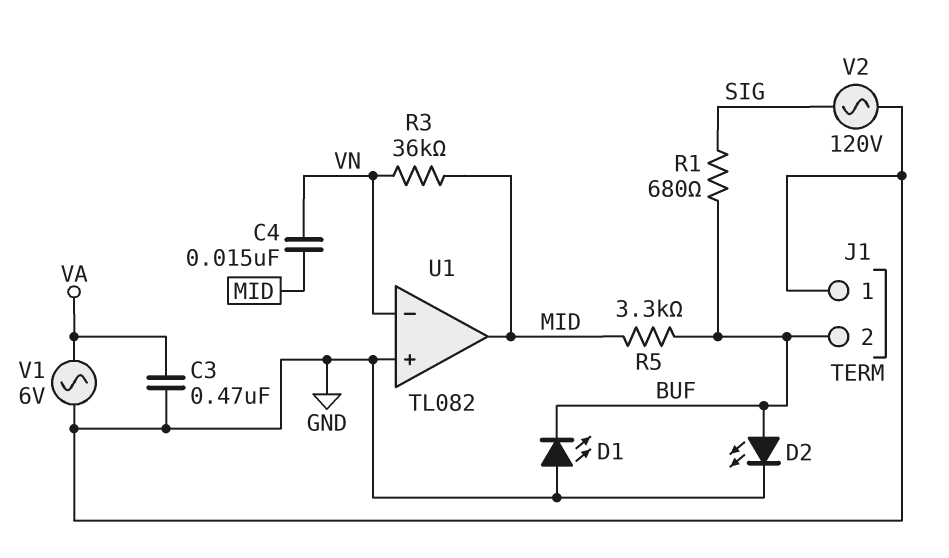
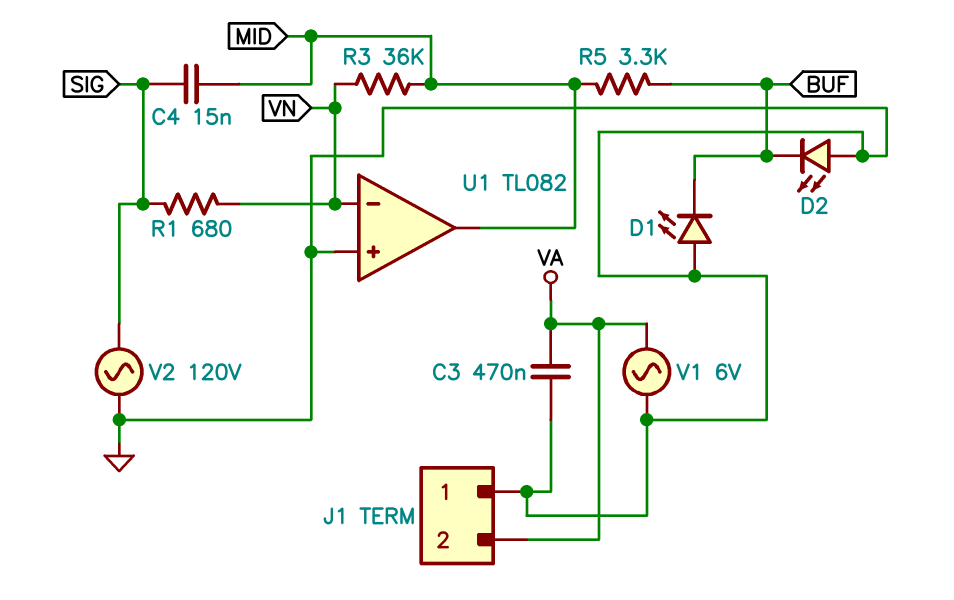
C4: 15nF (MID, VN) -> 15nF (MID, SIG)
D2: LED (A BUF, K GND) -> LED (A GND, K BUF)
J1 pin 2: BUF -> VA
R1: 680 (BUF, SIG) -> 680 (SIG, VN)

